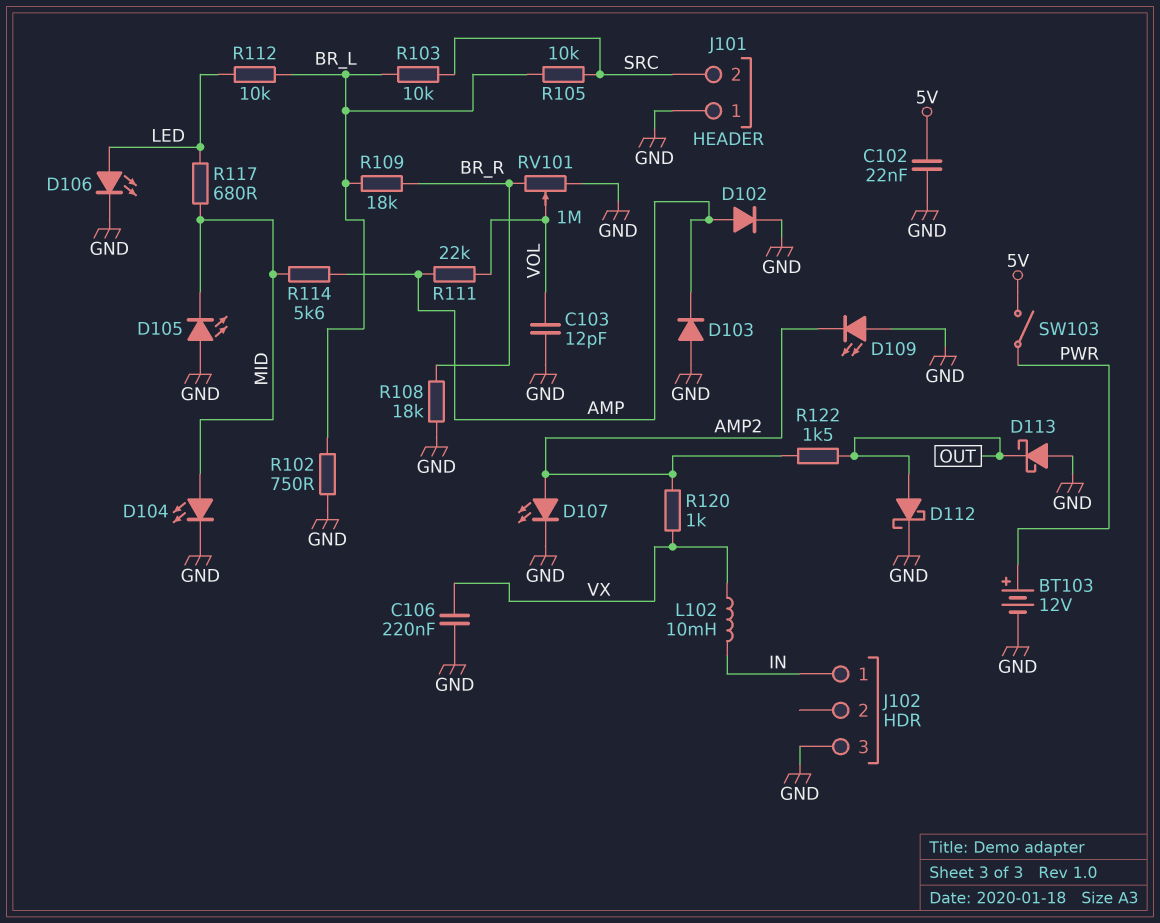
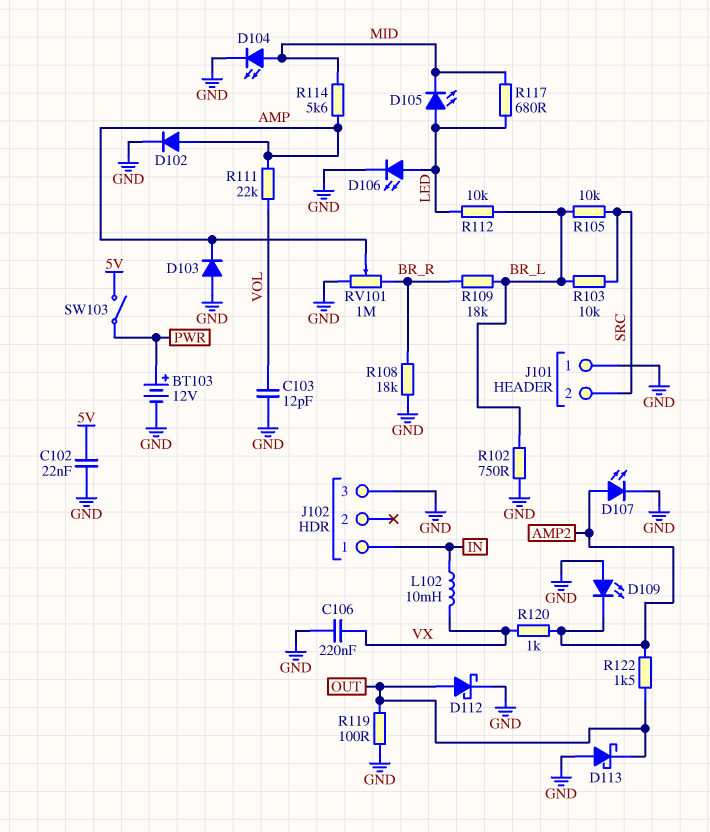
D105: LED (A GND, K MID) -> LED (A LED, K MID)
R119: none -> 100 (GND, OUT)
RV101: 1M (BR_R, GND, wiper VOL) -> 1M (BR_R, GND, wiper AMP)

